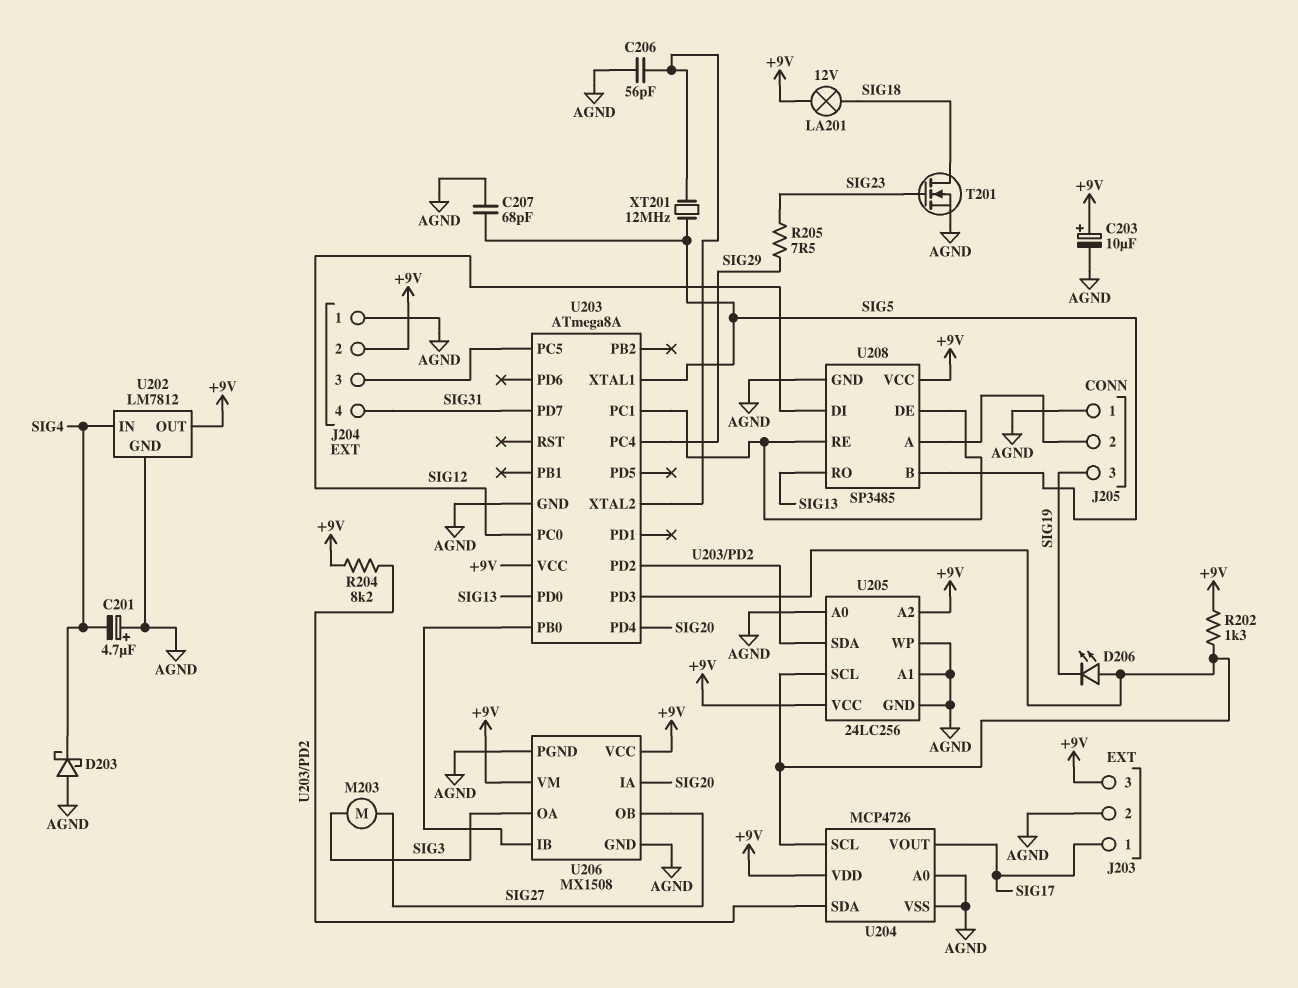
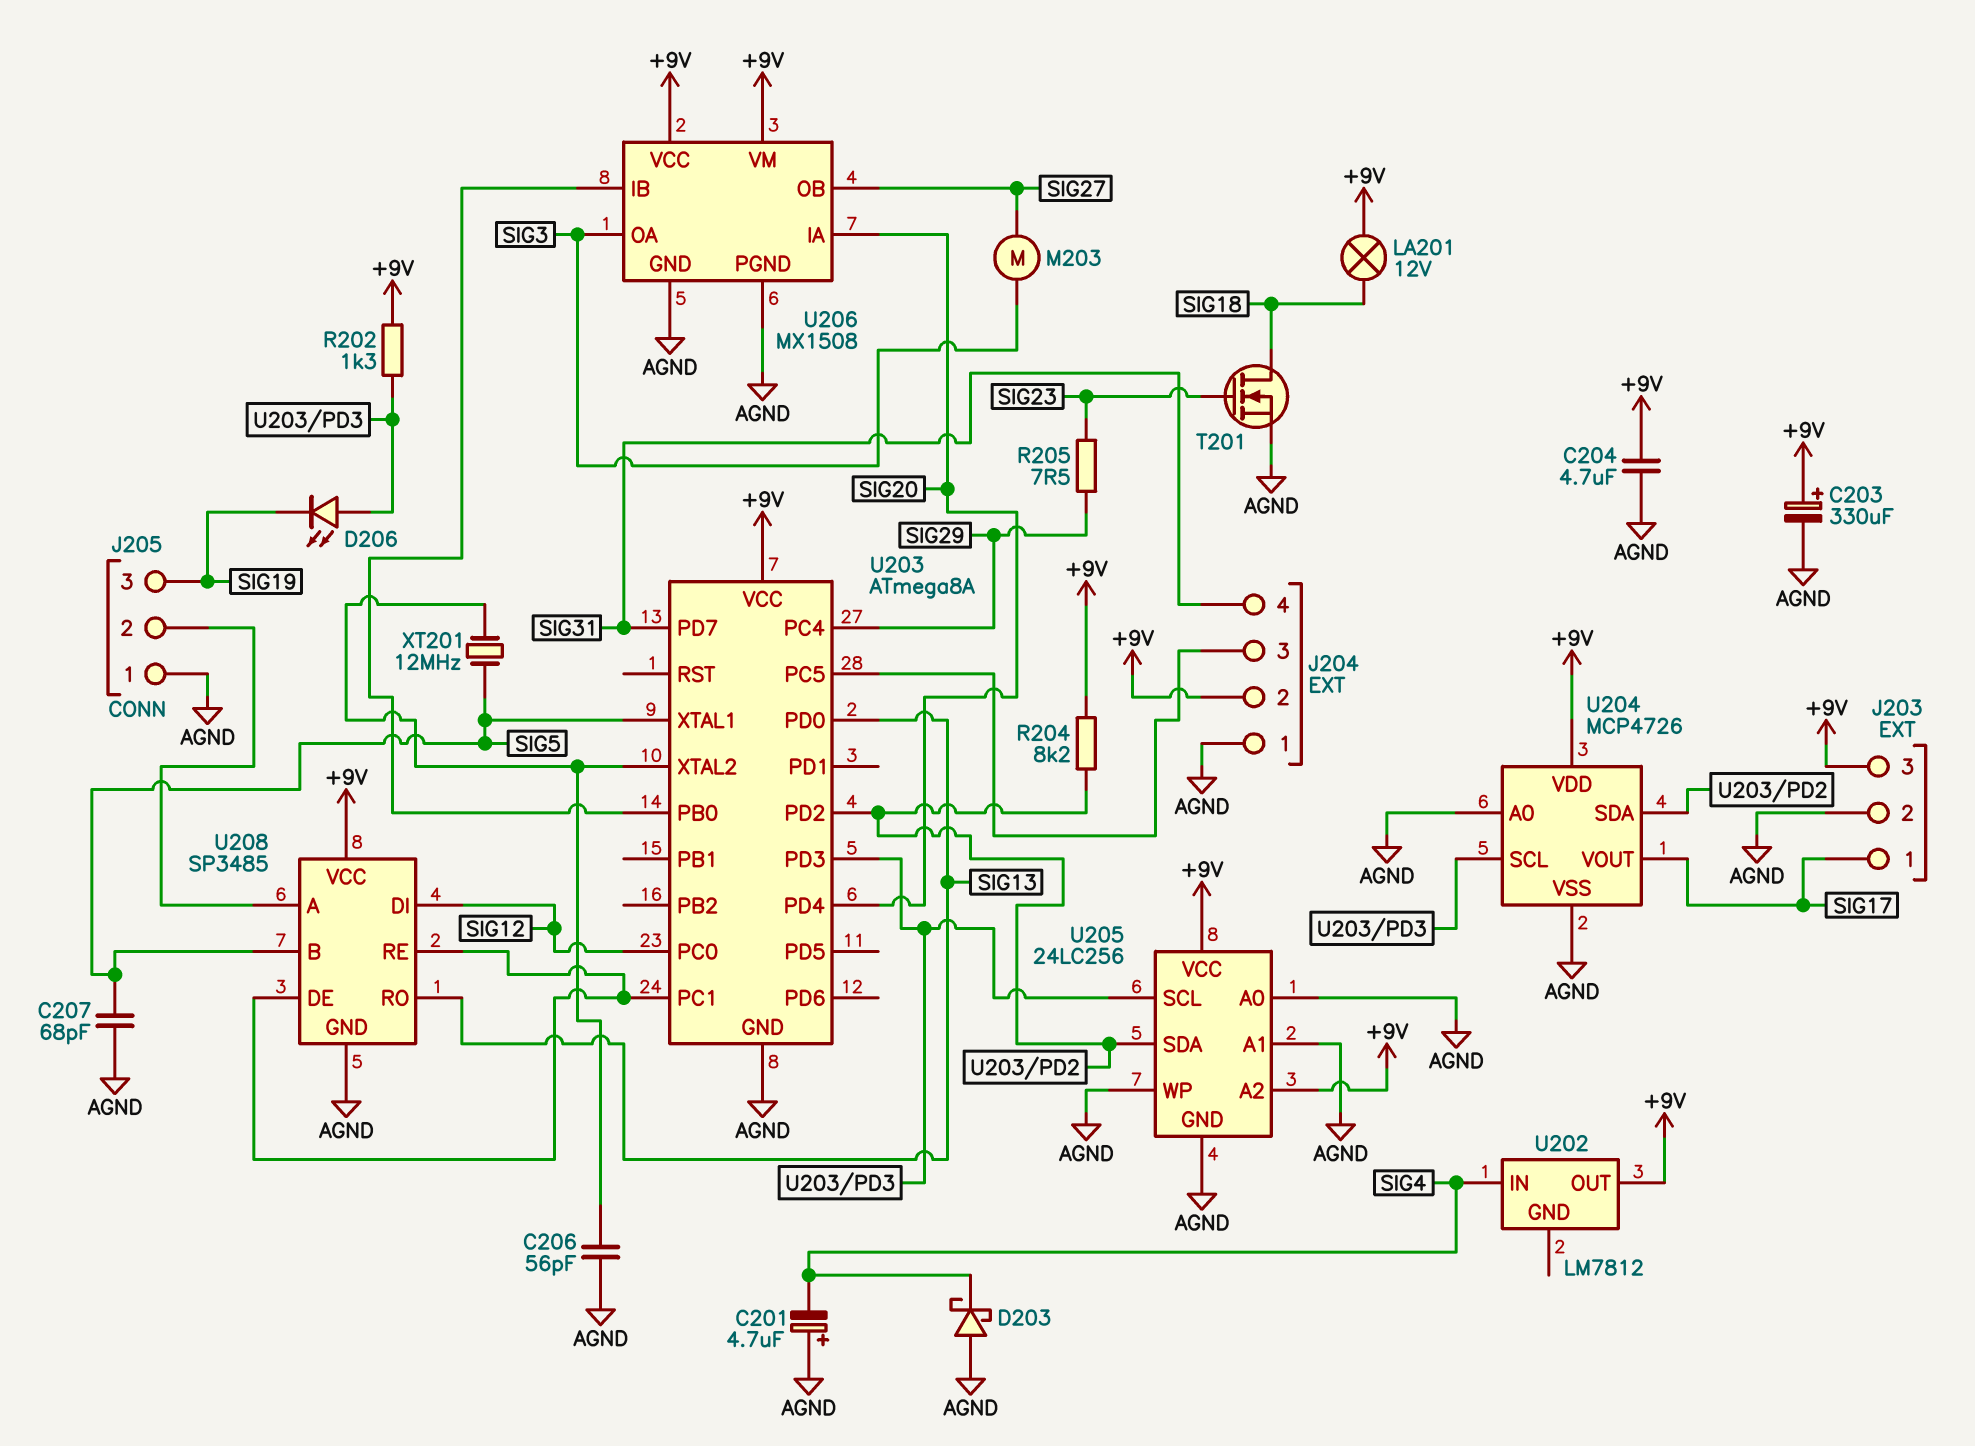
C203: 10uF (plus +9V, minus AGND) -> 330uF (plus +9V, minus AGND)
C204: none -> 4.7uF (+9V, AGND)
U202 pin GND: AGND -> none

